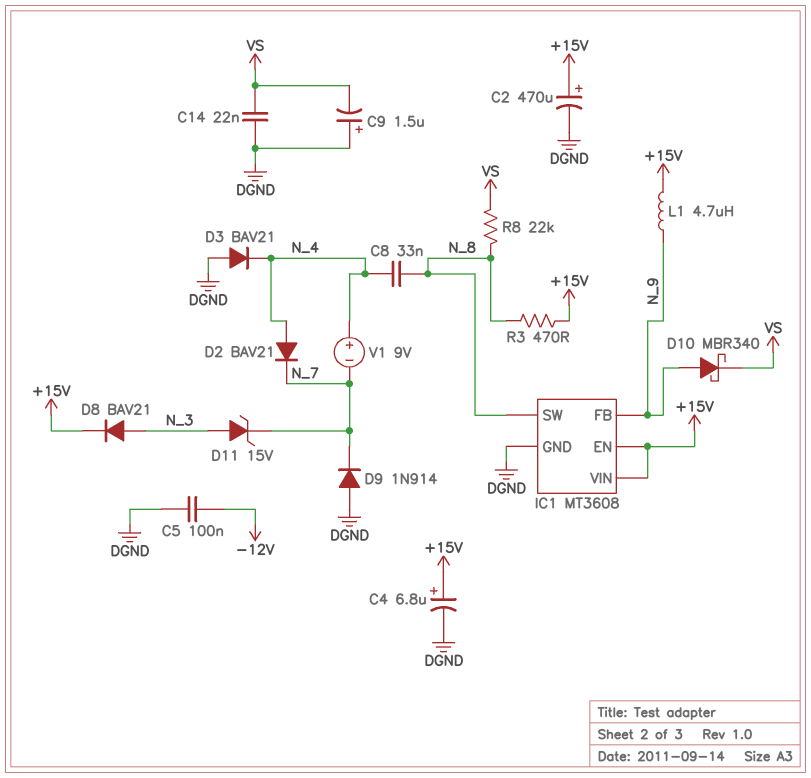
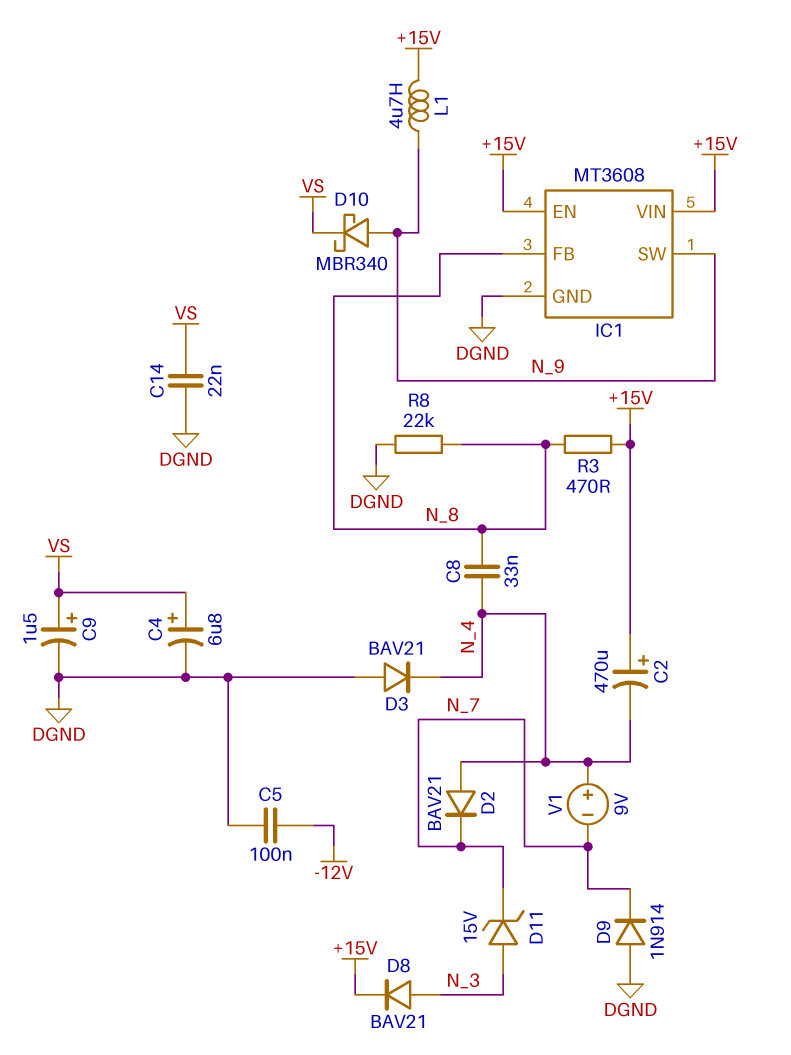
C2: 470uF (plus +15V, minus DGND) -> 470uF (plus +15V, minus N_4)
C4: 6.8uF (plus +15V, minus DGND) -> 6.8uF (plus VS, minus DGND)
C9: 1.5uF (plus DGND, minus VS) -> 1.5uF (plus VS, minus DGND)
IC1 pin FB: N_9 -> N_8
IC1 pin SW: N_8 -> N_9
R8: 22k (N_8, VS) -> 22k (DGND, N_8)

